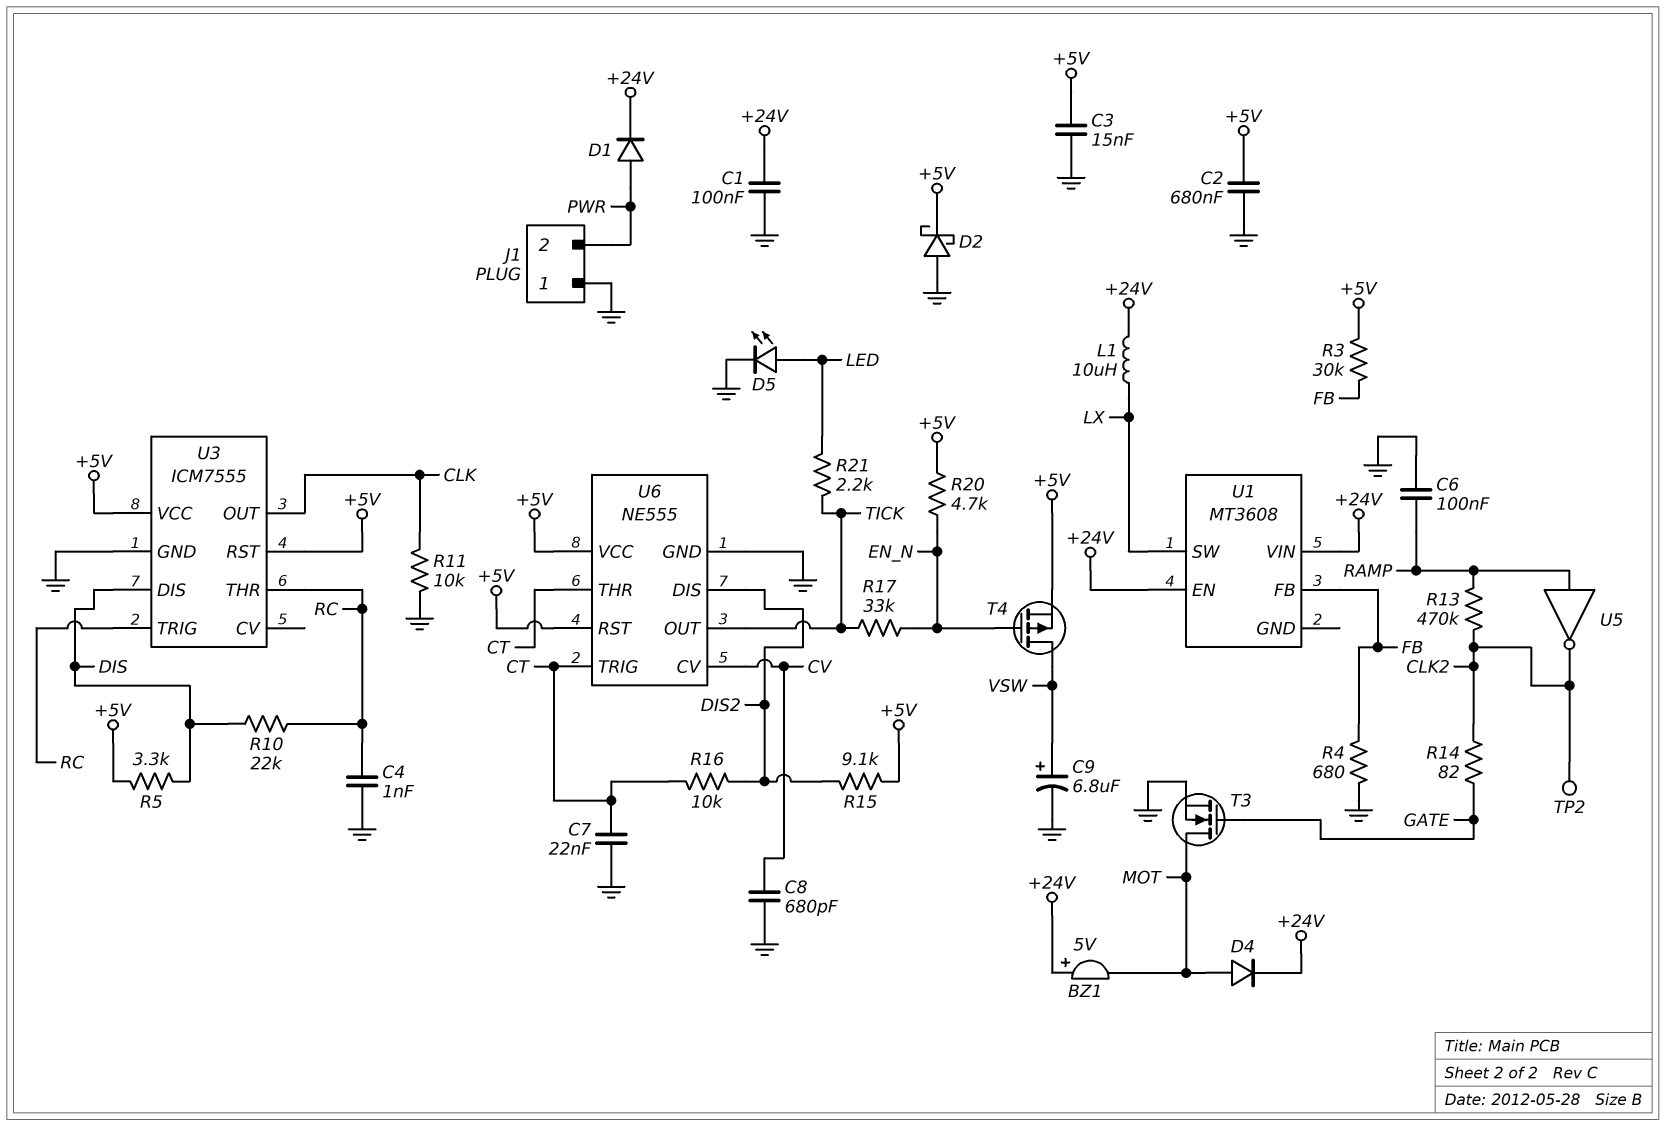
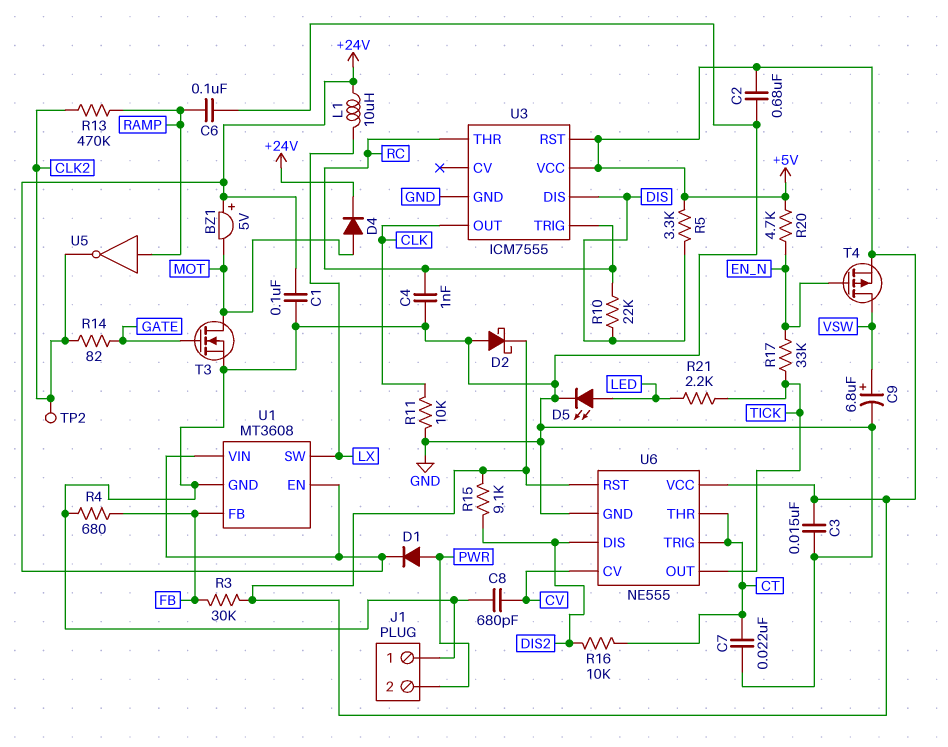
U1 pin GND: none -> GND

